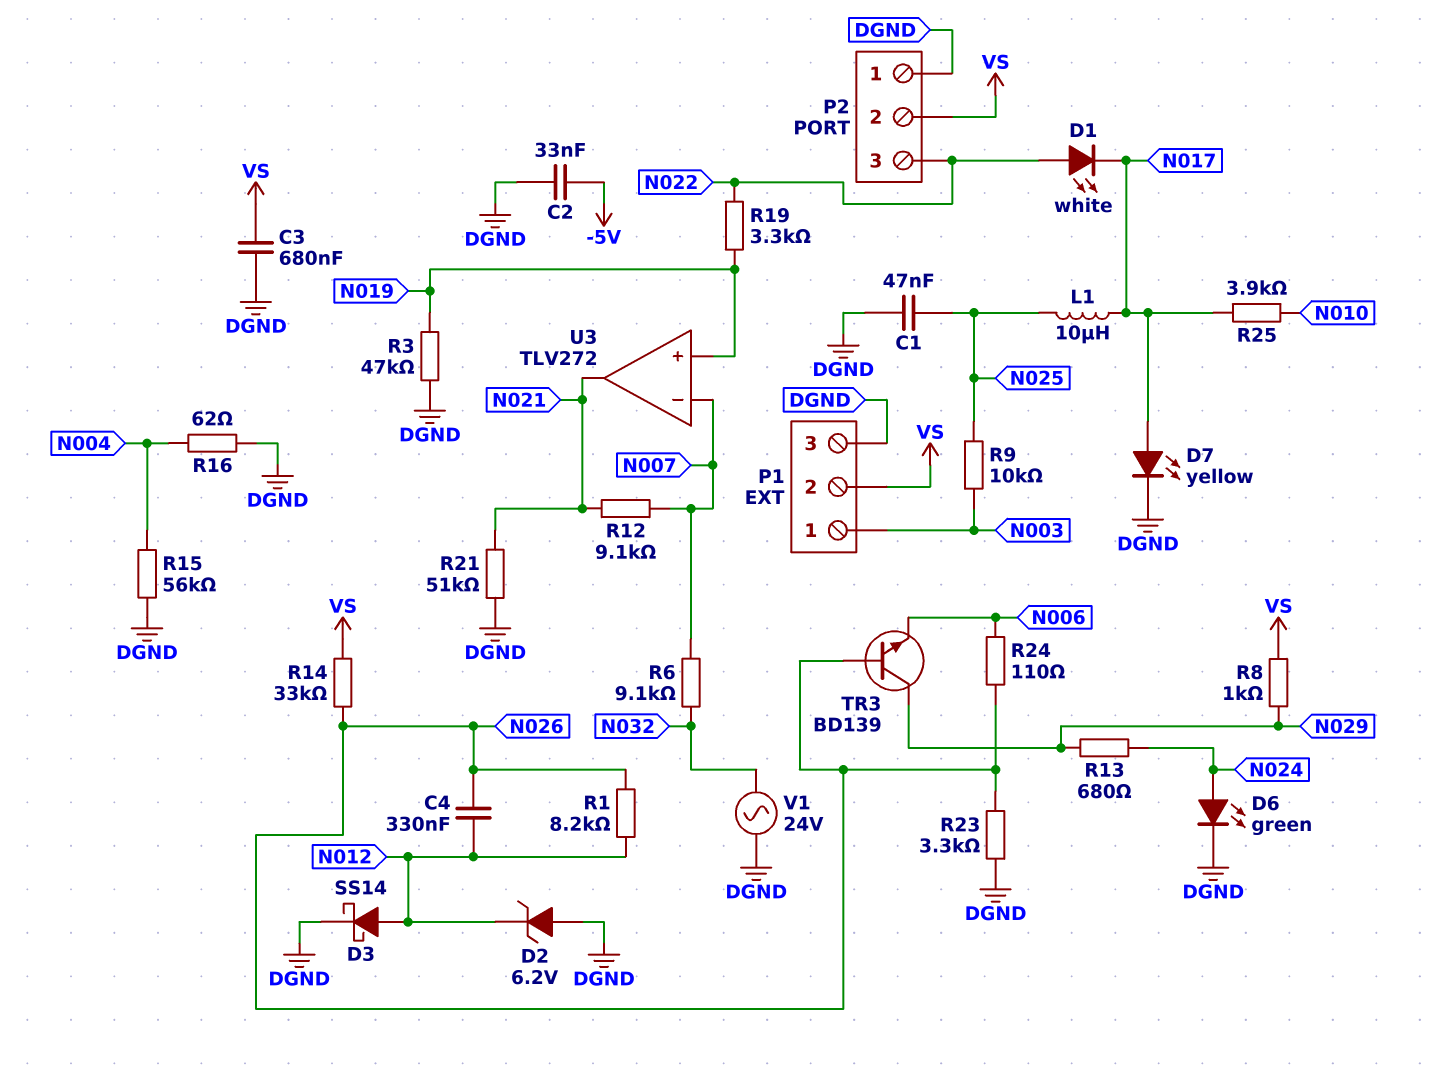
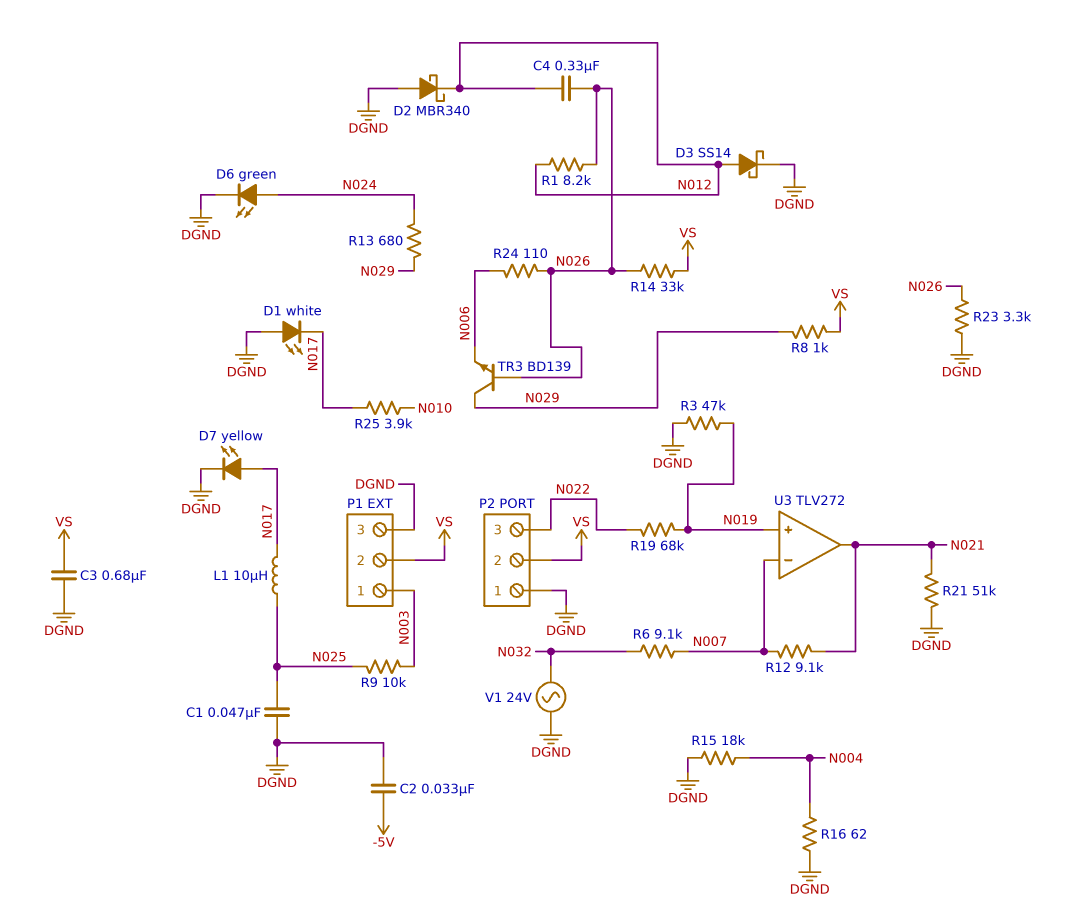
D1: LED white (A N022, K N017) -> LED white (A DGND, K N017)
D2: zener 6.2V (A DGND, K N012) -> schottky MBR340 (A DGND, K N012)
R15: 56k (DGND, N004) -> 18k (DGND, N004)
R19: 3.3k (N019, N022) -> 68k (N019, N022)

